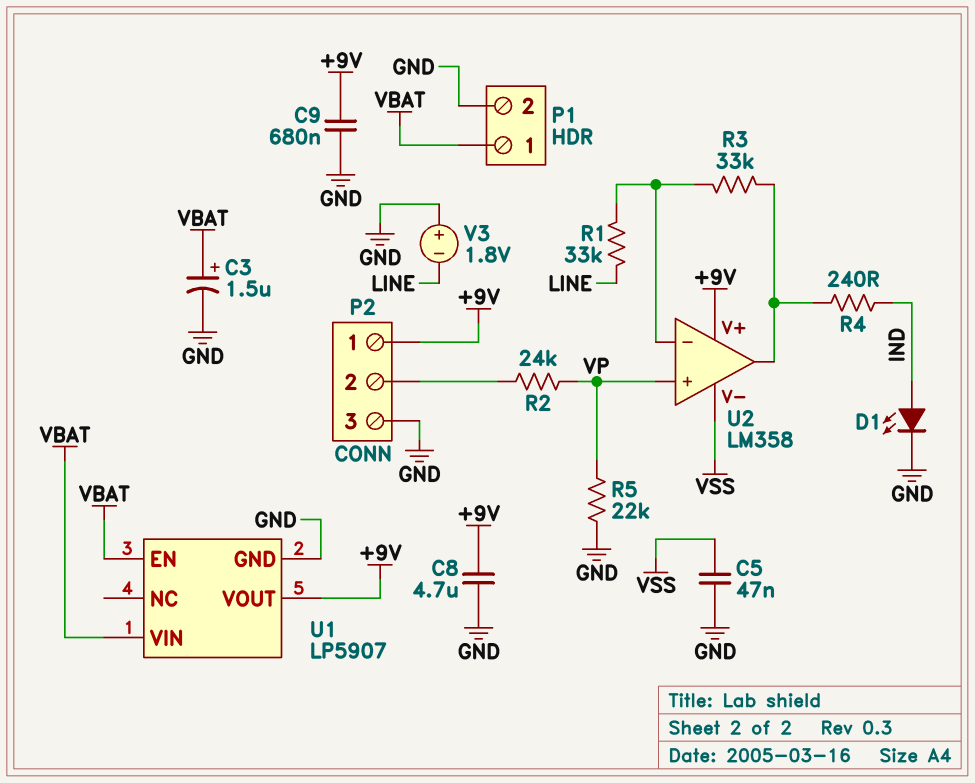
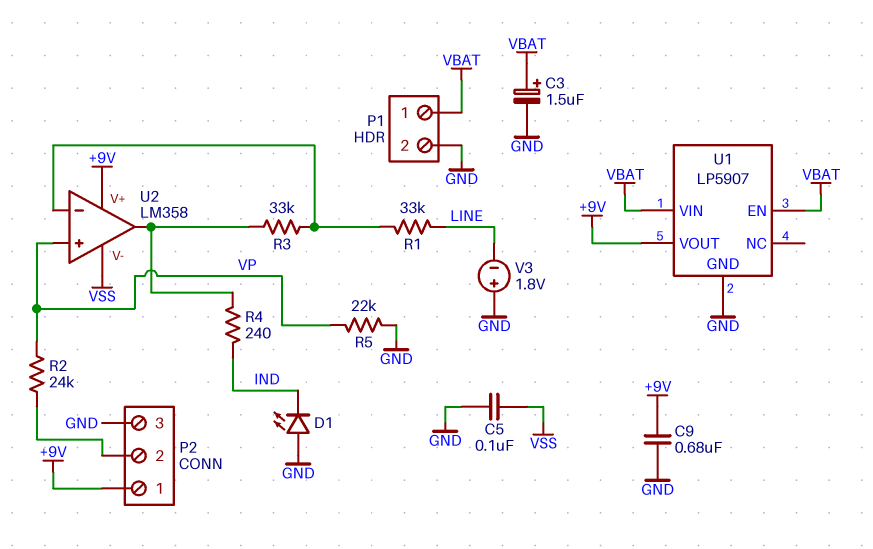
C5: 47nF (GND, VSS) -> 100nF (GND, VSS)
C8: 4.7uF (+9V, GND) -> none
D1: LED (A IND, K GND) -> LED (A GND, K IND)

